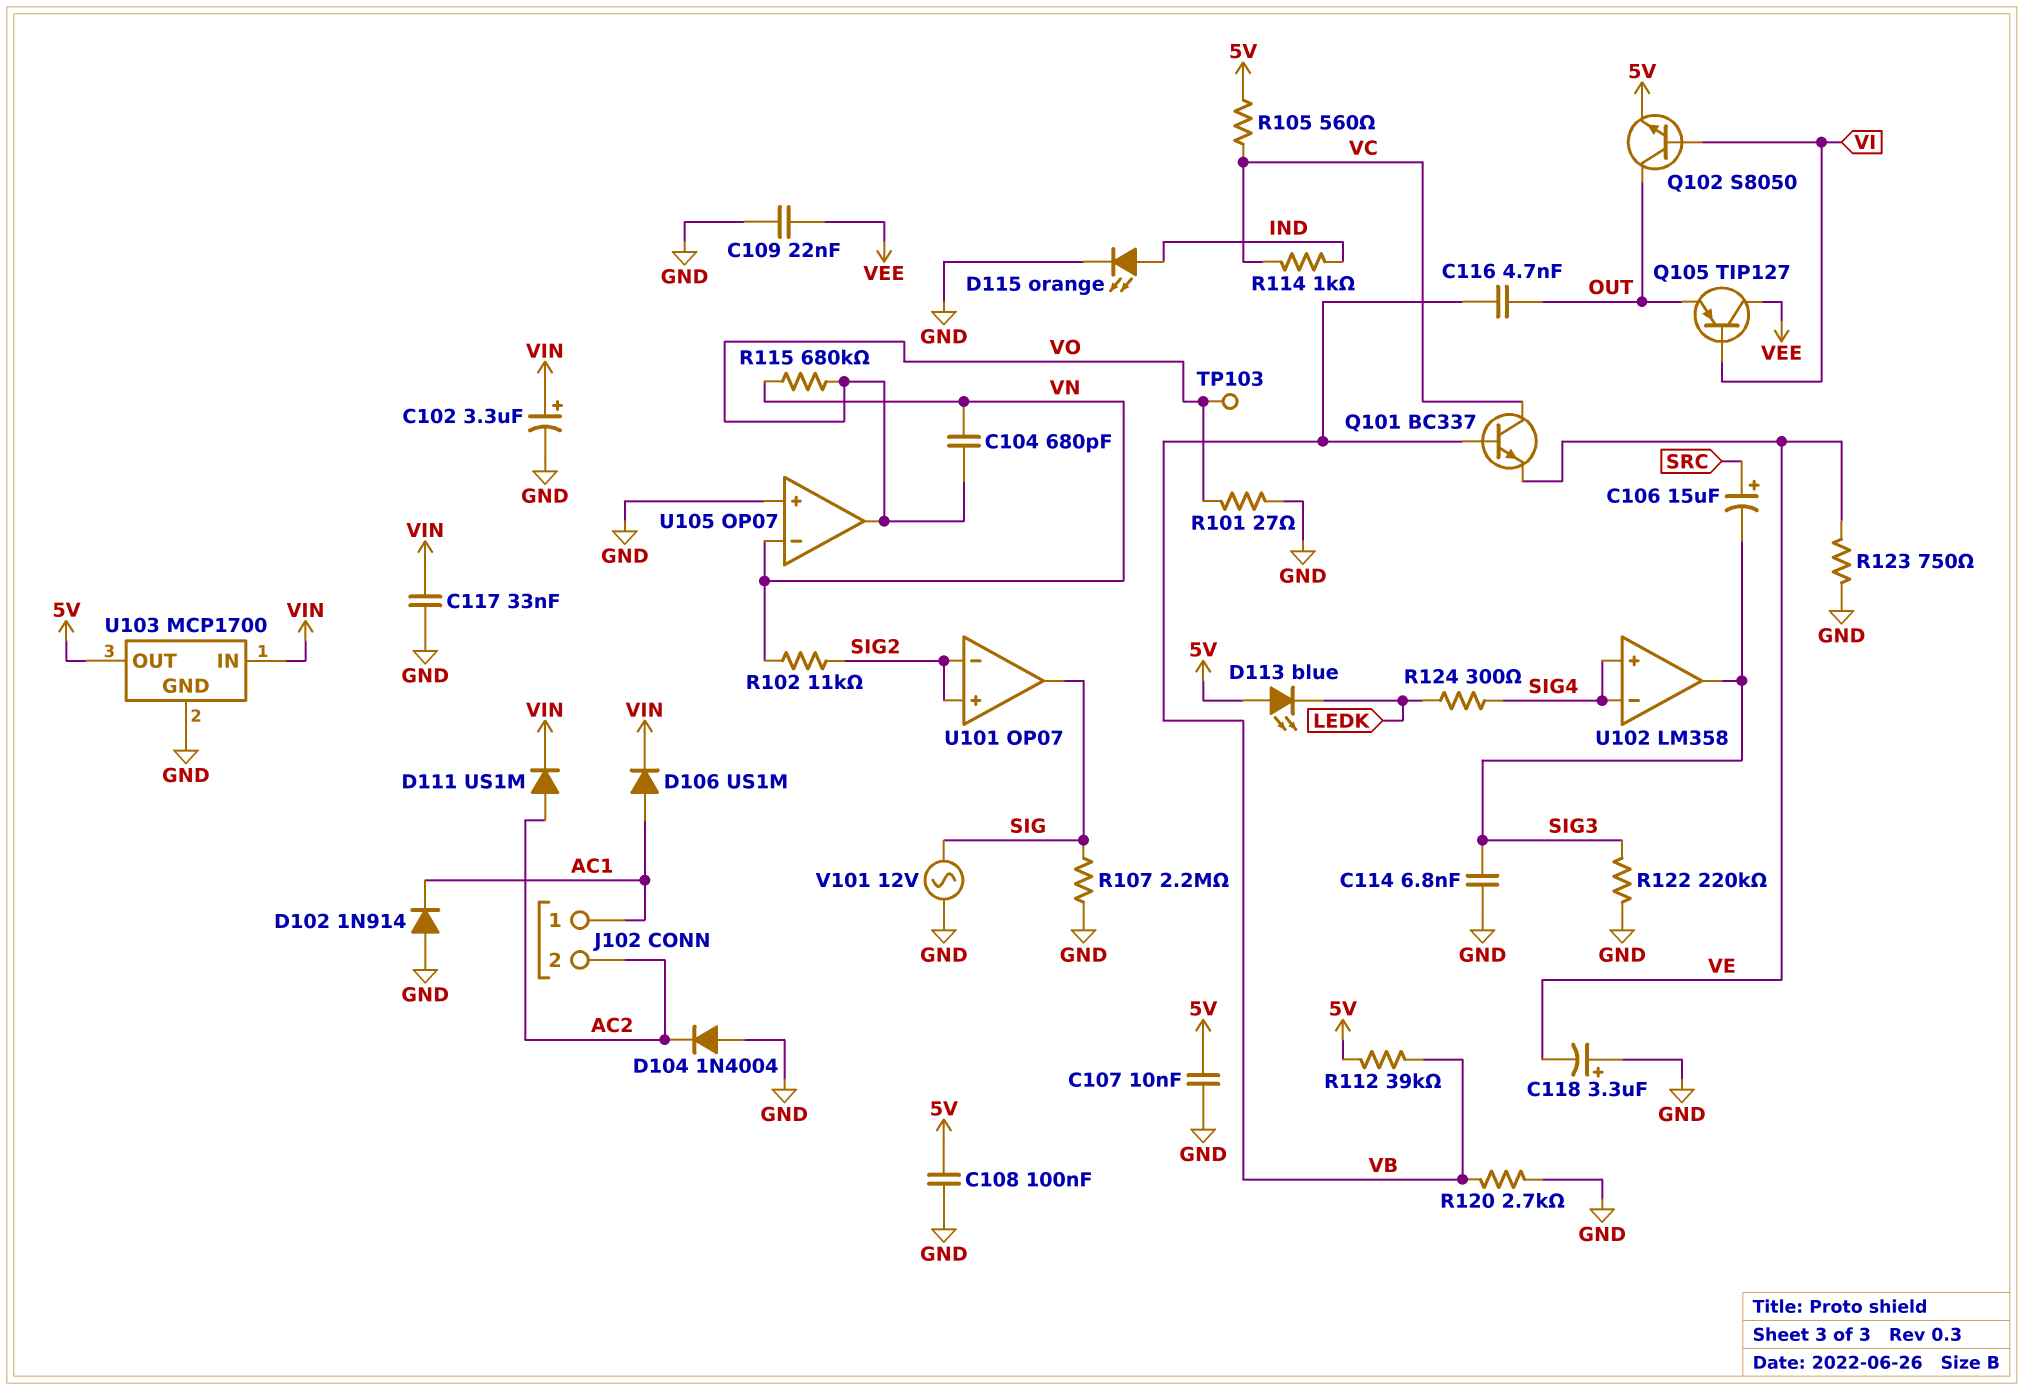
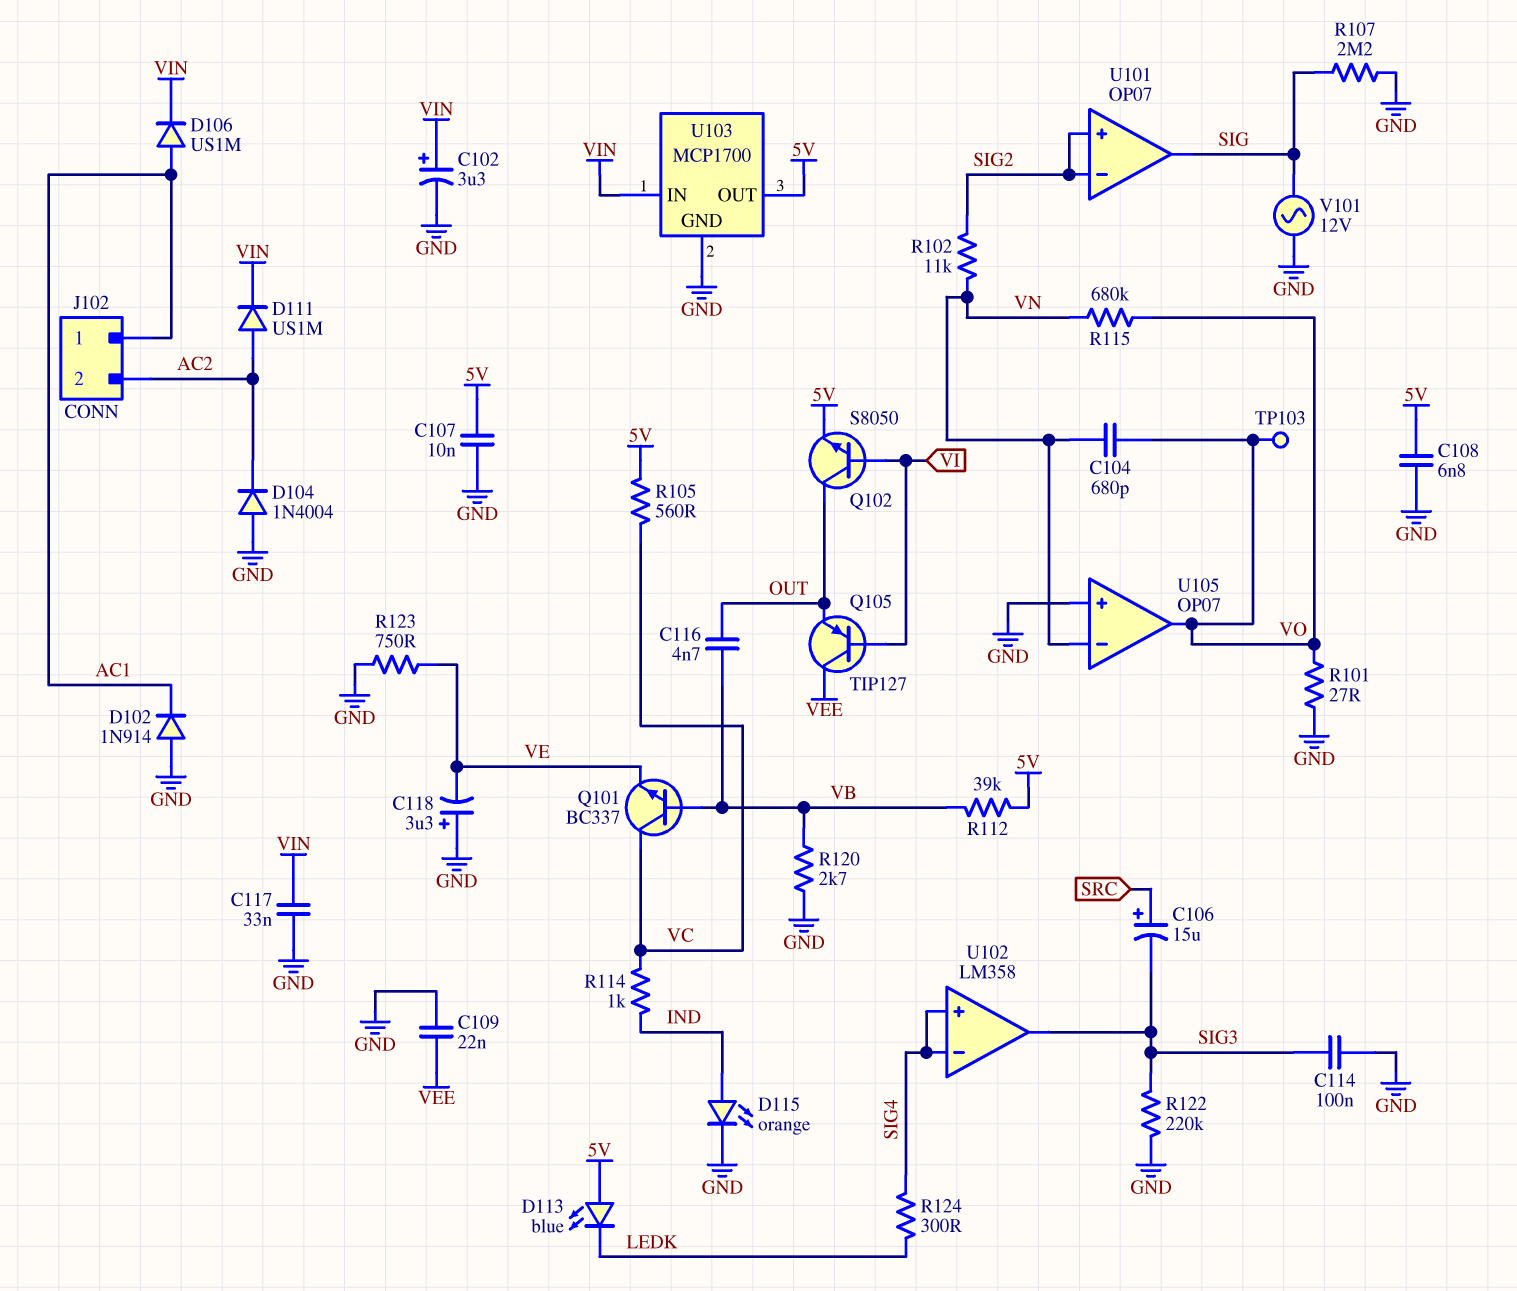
C108: 100nF (5V, GND) -> 6.8nF (5V, GND)
C114: 6.8nF (GND, SIG3) -> 100nF (GND, SIG3)

